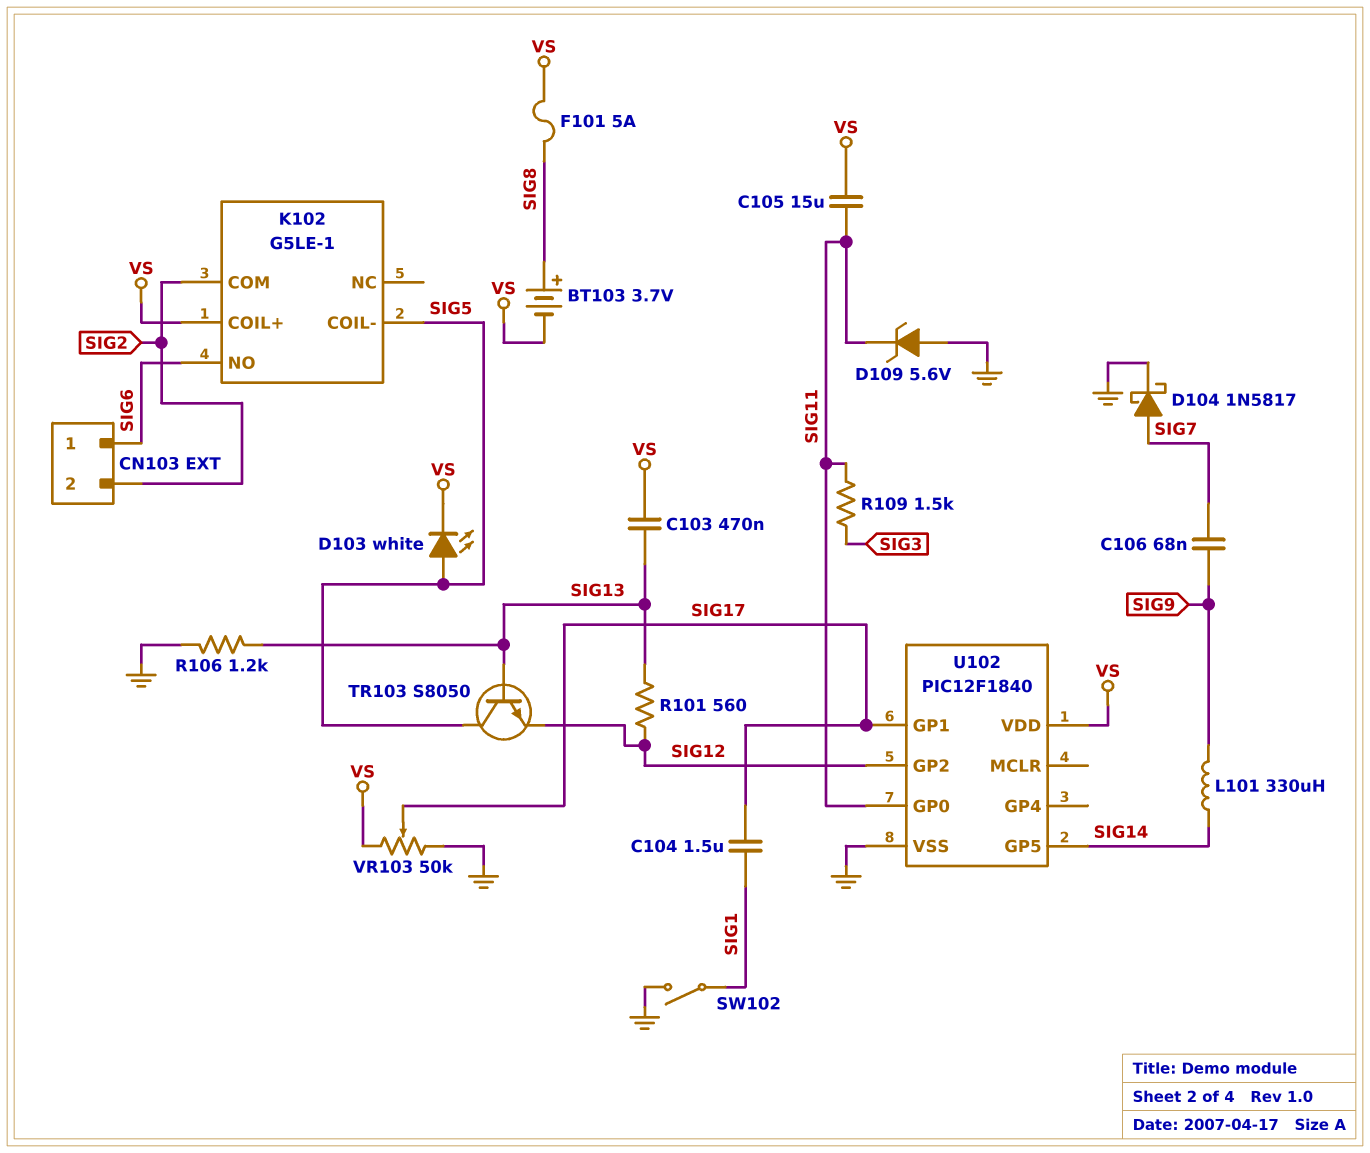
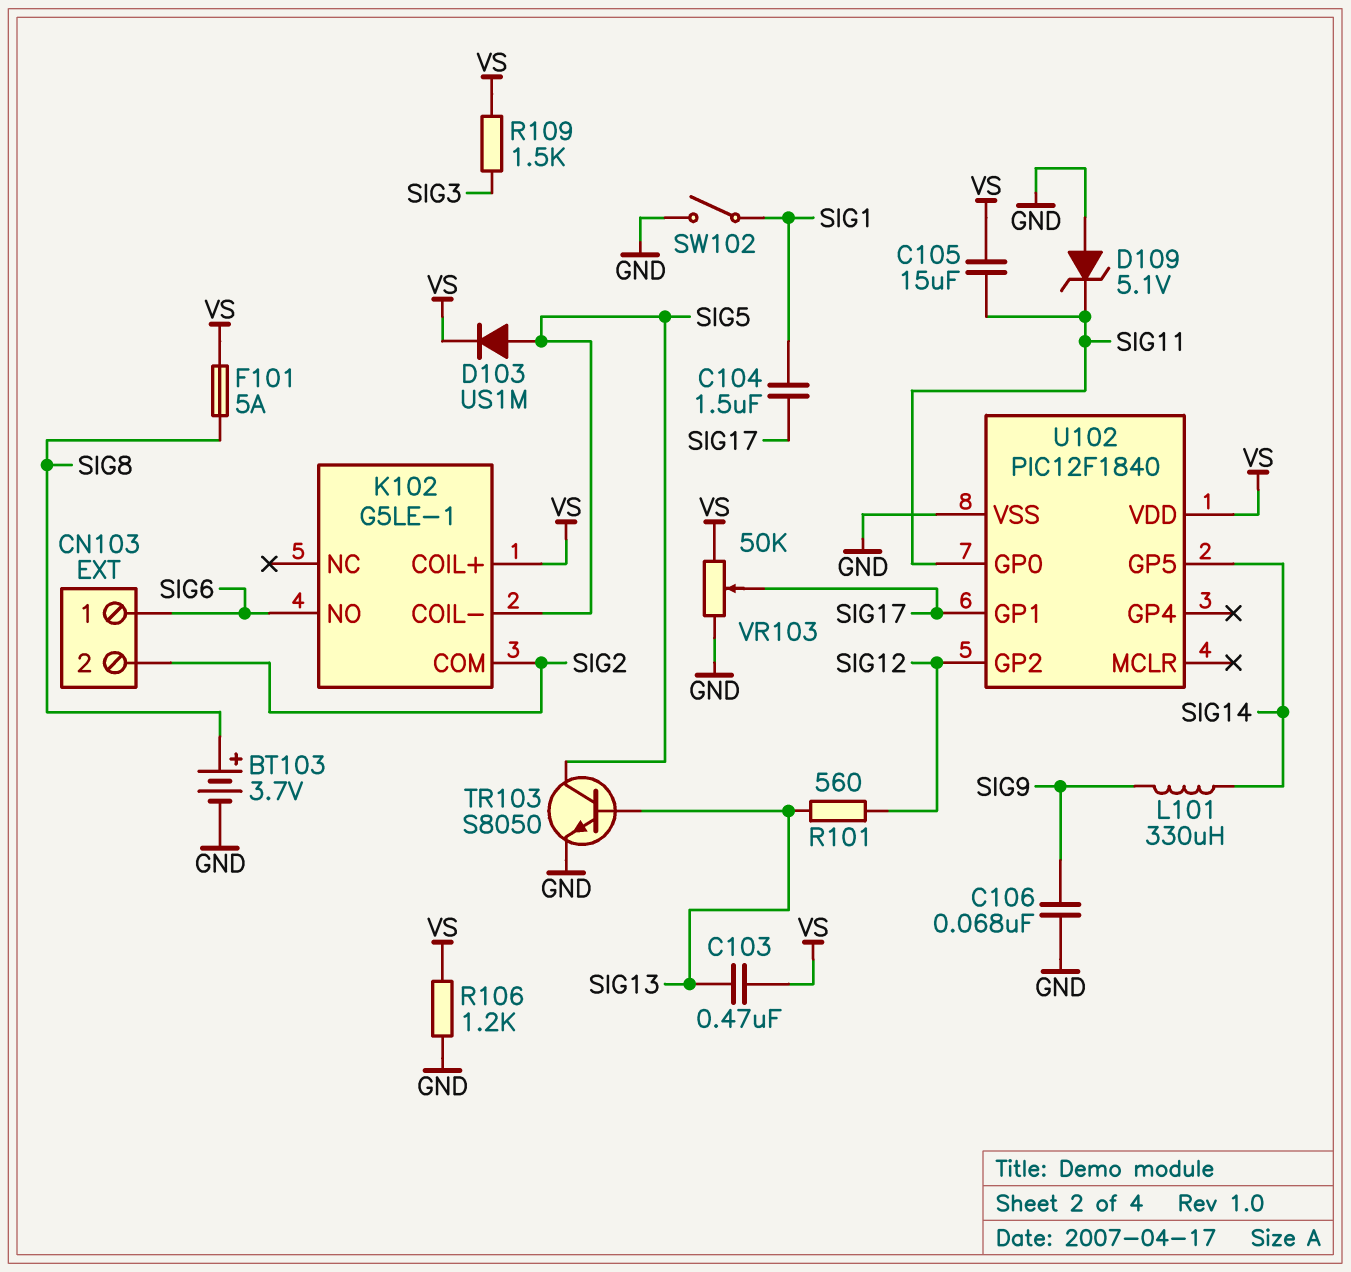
BT103: 3.7V (plus SIG8, minus VS) -> 3.7V (plus SIG8, minus GND)
C106: 68nF (SIG7, SIG9) -> 68nF (GND, SIG9)
D103: LED white (A SIG5, K VS) -> diode US1M (A SIG5, K VS)
D104: schottky 1N5817 (A SIG7, K GND) -> none
D109: zener 5.6V (A GND, K SIG11) -> zener 5.1V (A GND, K SIG11)
R106: 1.2k (GND, SIG13) -> 1.2k (GND, VS)
R109: 1.5k (SIG3, SIG11) -> 1.5k (SIG3, VS)
TR103: NPN S8050 (B SIG13, C SIG5, E SIG12) -> NPN S8050 (B SIG13, C SIG5, E GND)

